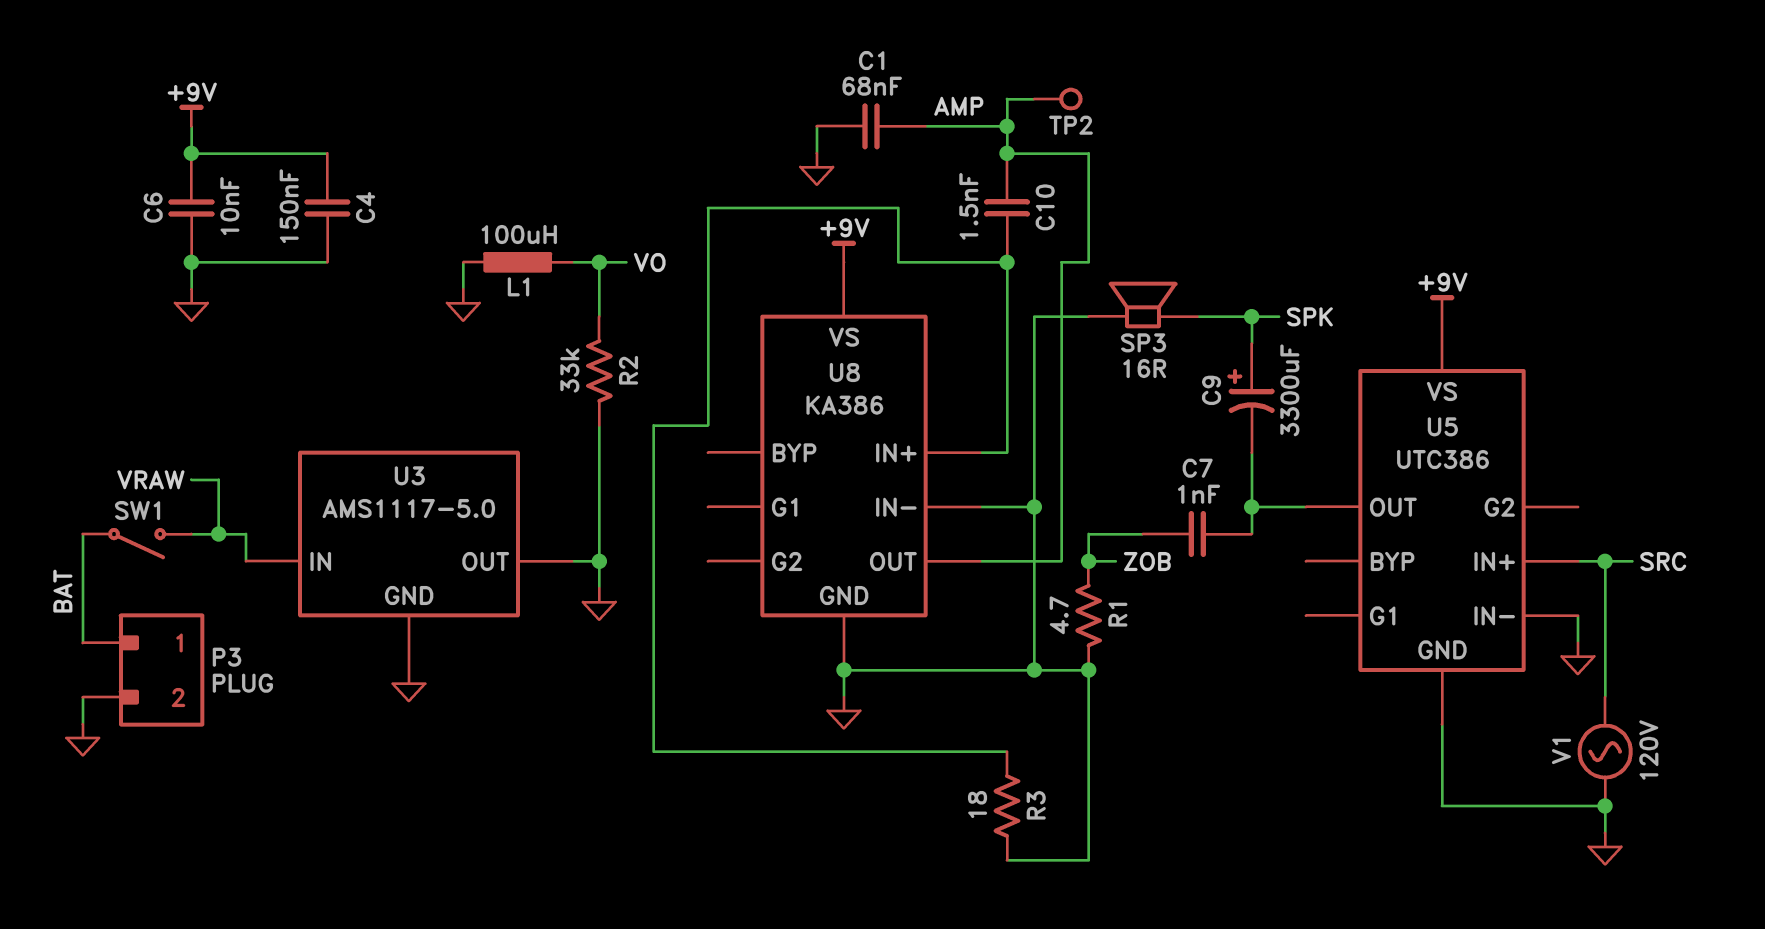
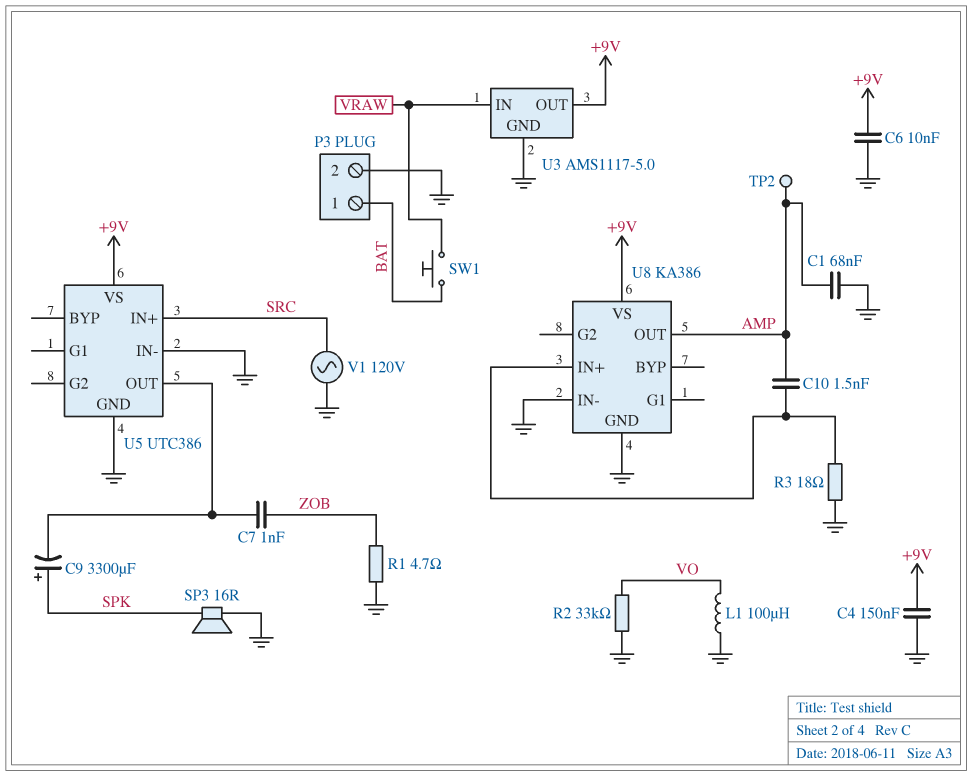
SW1: switch (BAT, VRAW) -> button (BAT, VRAW)
U3 pin OUT: GND -> +9V

